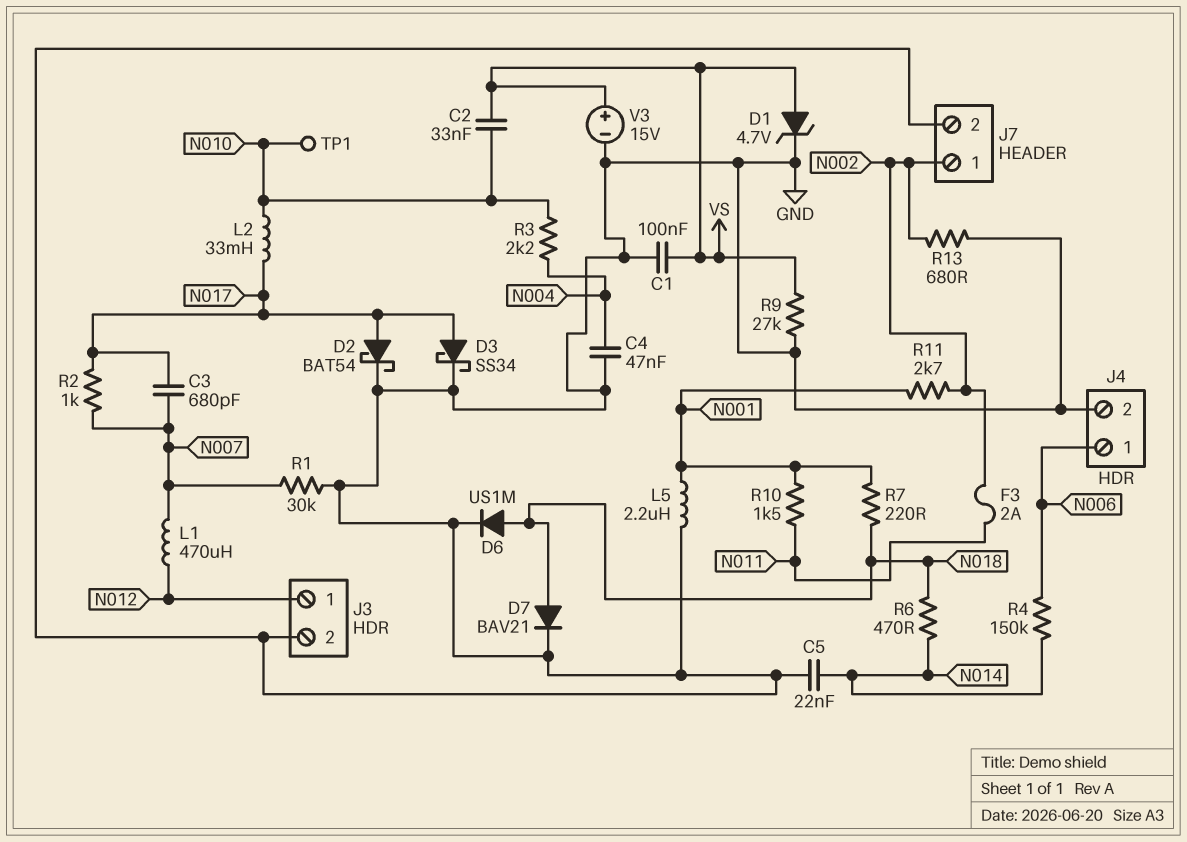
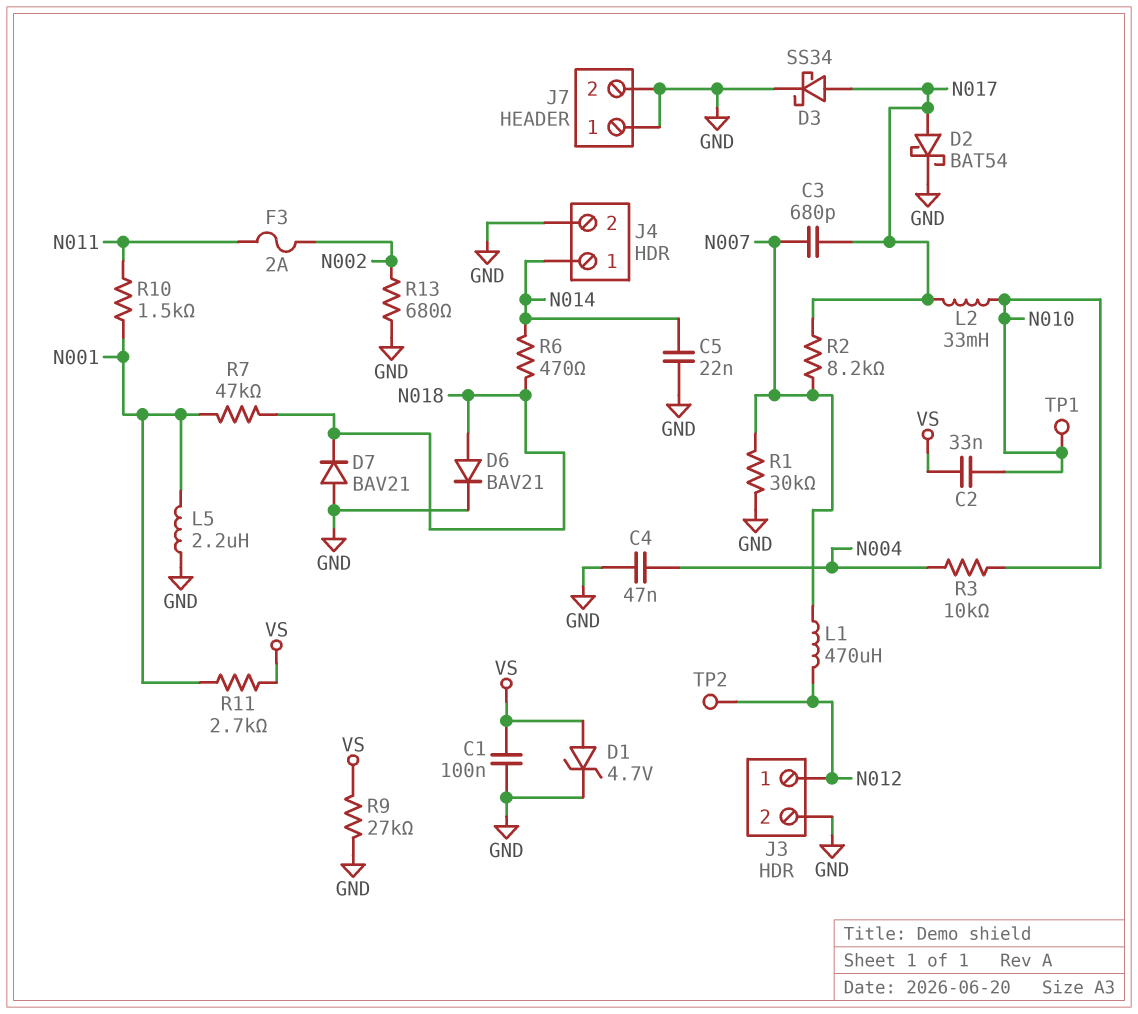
D6: diode US1M (A N018, K GND) -> diode BAV21 (A N018, K GND)
D7: diode BAV21 (A N018, K GND) -> diode BAV21 (A GND, K N018)
J4 pin 1: N006 -> N014
J7 pin 1: N002 -> GND
R2: 1k (N007, N017) -> 8.2k (N007, N017)
R3: 2.2k (N004, N010) -> 10k (N004, N010)
R4: 150k (N006, N014) -> none
R7: 220 (N001, N018) -> 47k (N001, N018)
R11: 2.7k (N001, N002) -> 2.7k (N001, VS)
TP2: none -> test point (N012)
V3: 15V (plus VS, minus GND) -> none

